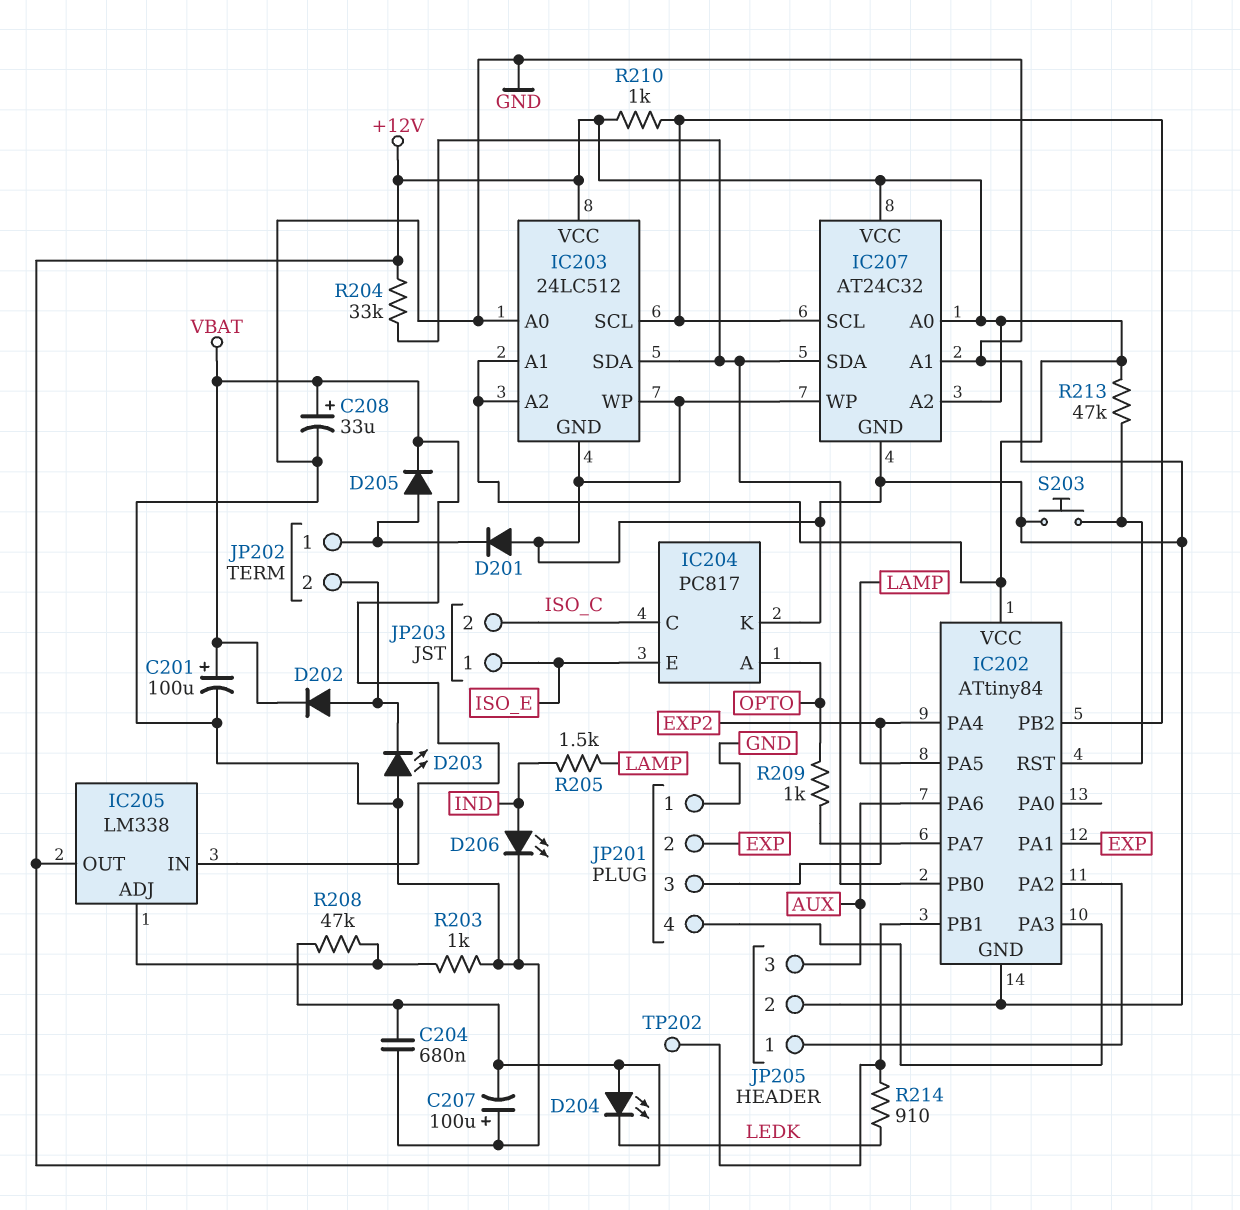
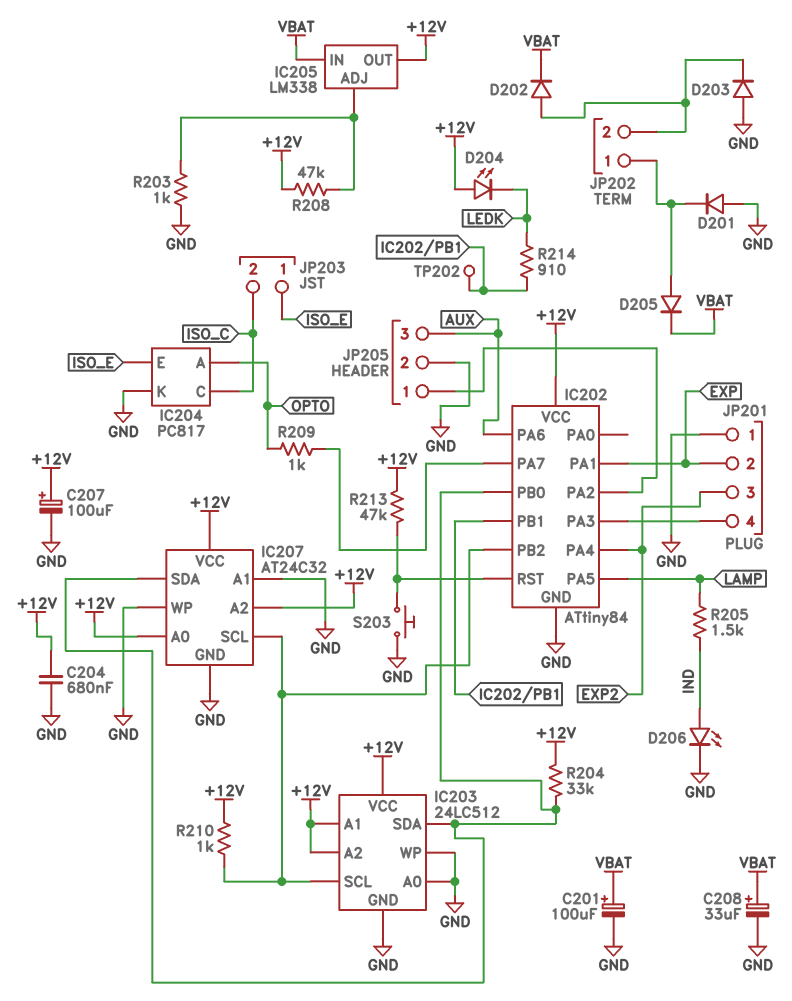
C207: 100uF (plus GND, minus +12V) -> 100uF (plus +12V, minus GND)
D203: LED (A GND, K JP202/2) -> diode (A GND, K JP202/2)

